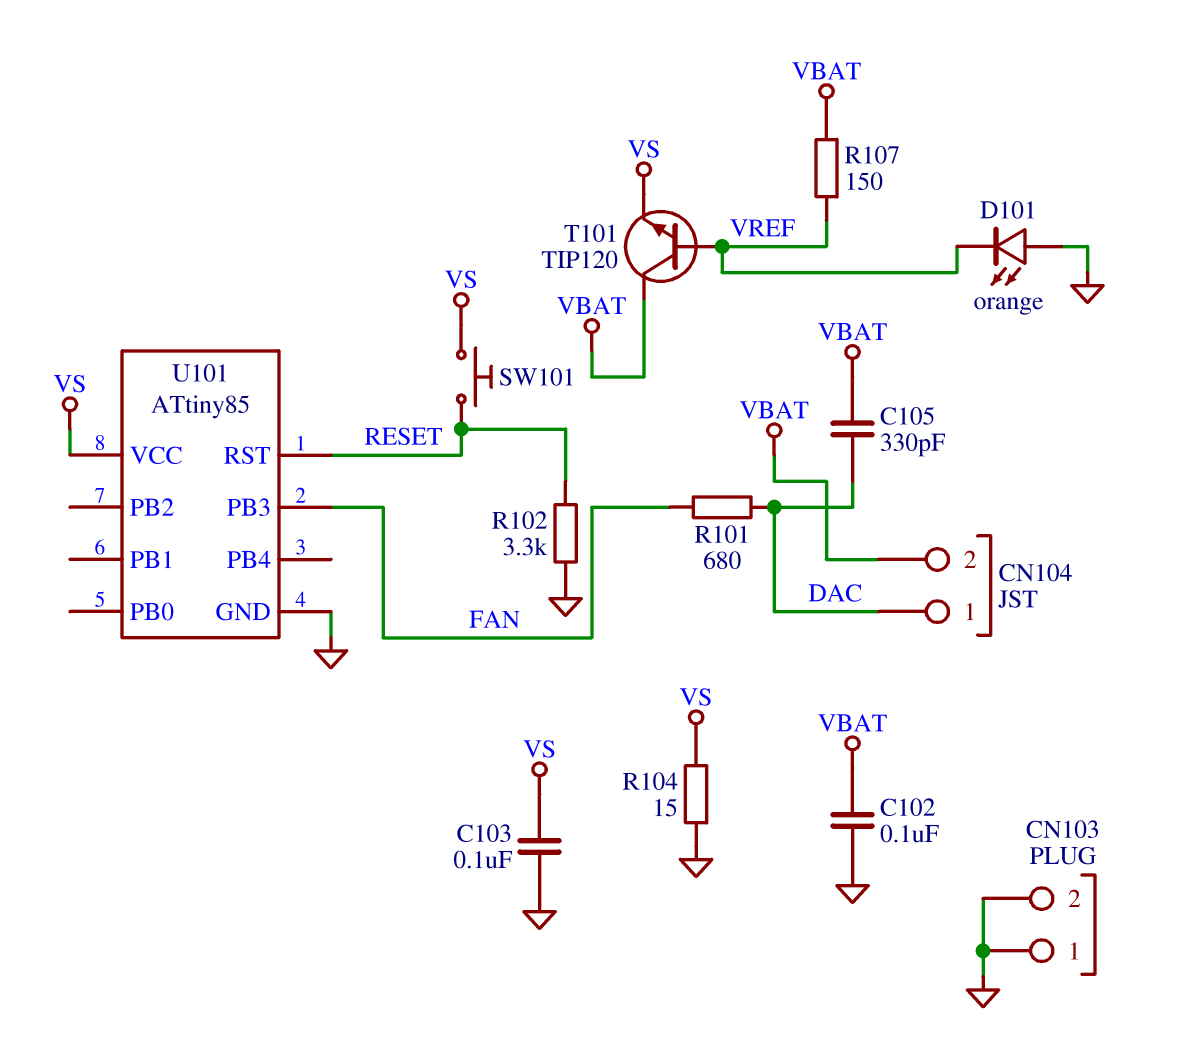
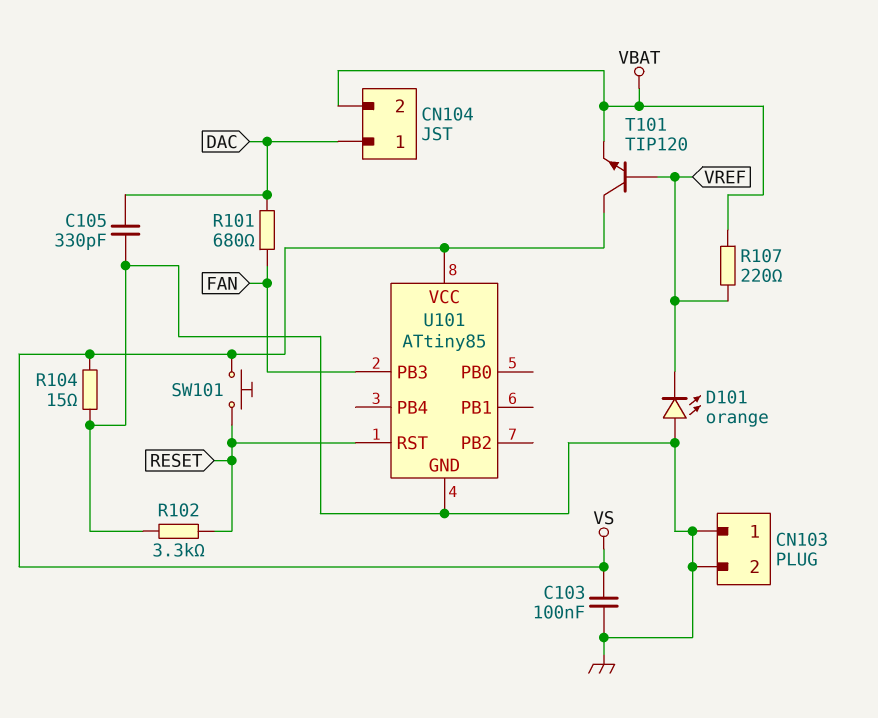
C102: 100nF (GND, VBAT) -> none
C105: 330pF (DAC, VBAT) -> 330pF (DAC, GND)
R107: 150 (VBAT, VREF) -> 220 (VBAT, VREF)
T101: NPN TIP120 (B VREF, C VBAT, E VS) -> NPN TIP120 (B VREF, C VS, E VBAT)

